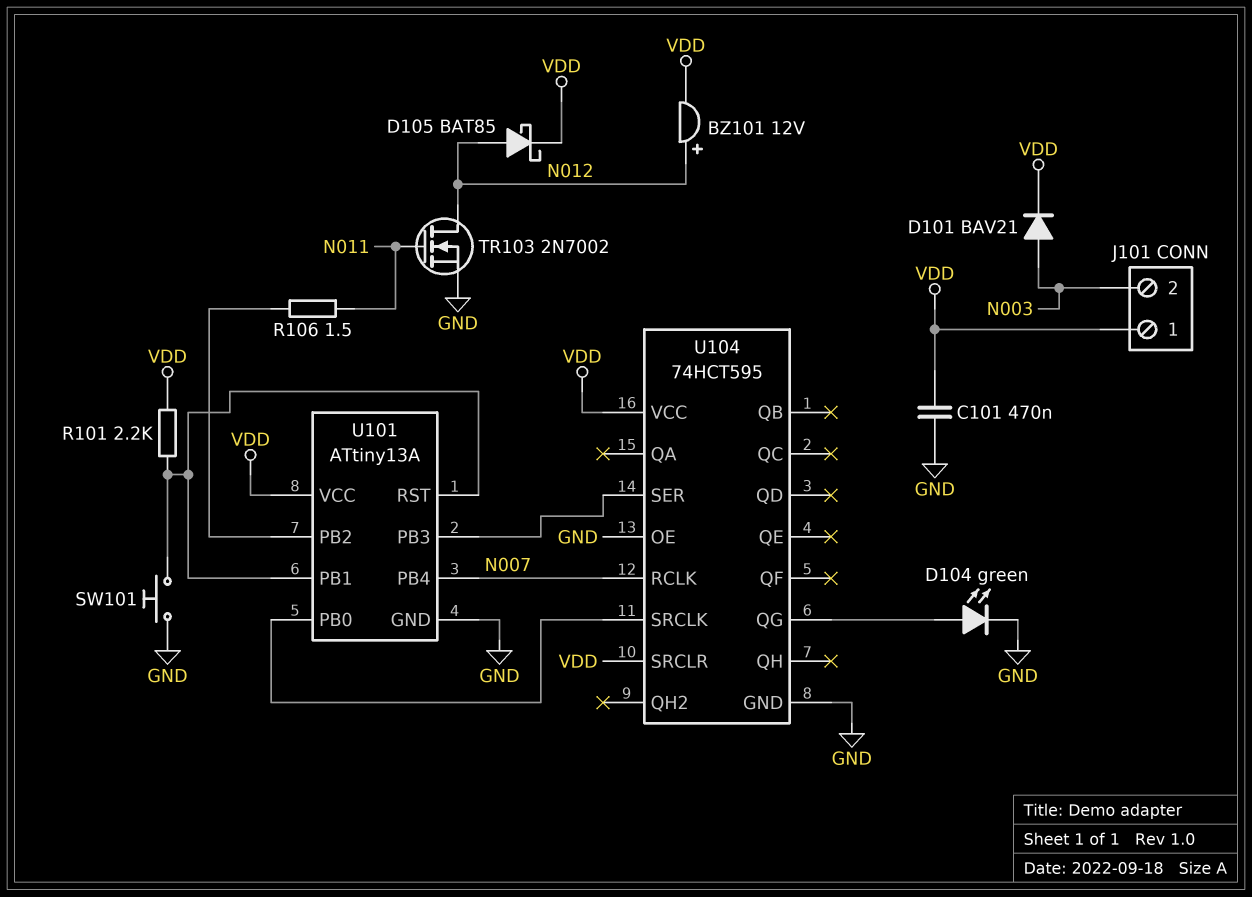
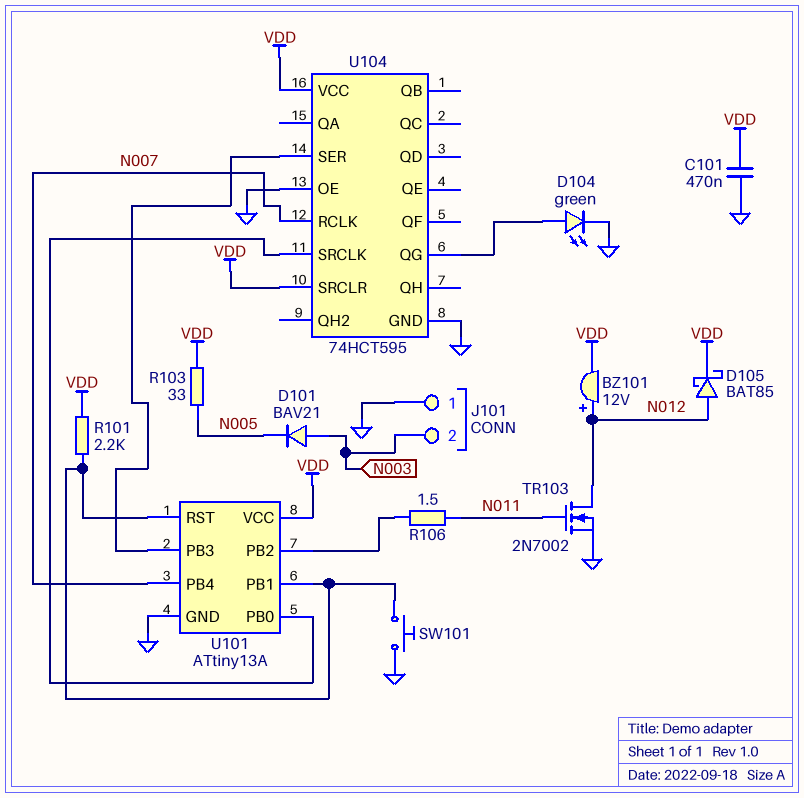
D101: diode BAV21 (A N003, K VDD) -> diode BAV21 (A N003, K N005)
J101 pin 1: VDD -> GND
R103: none -> 33 (N005, VDD)

